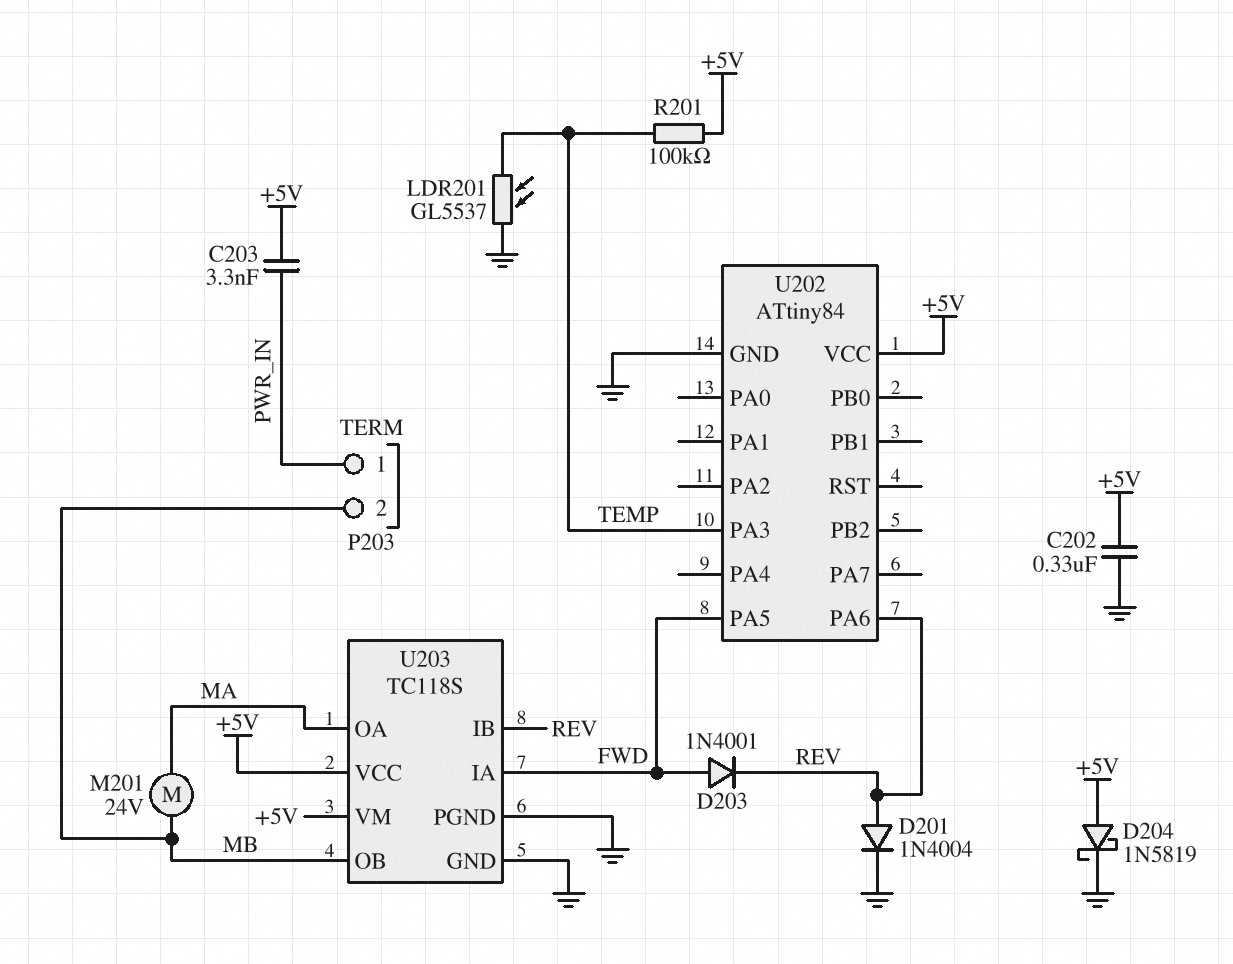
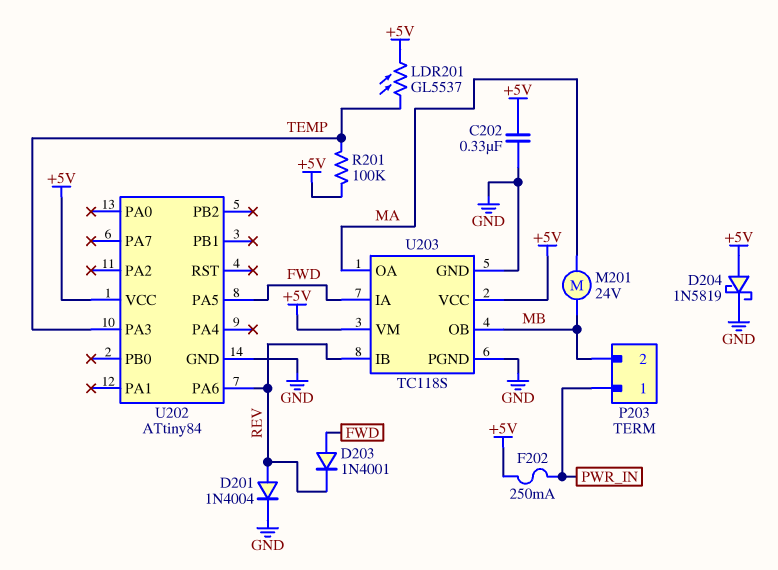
C203: 3.3nF (+5V, PWR_IN) -> none
F202: none -> 250mA (+5V, PWR_IN)
LDR201: GL5537 (GND, TEMP) -> GL5537 (+5V, TEMP)

